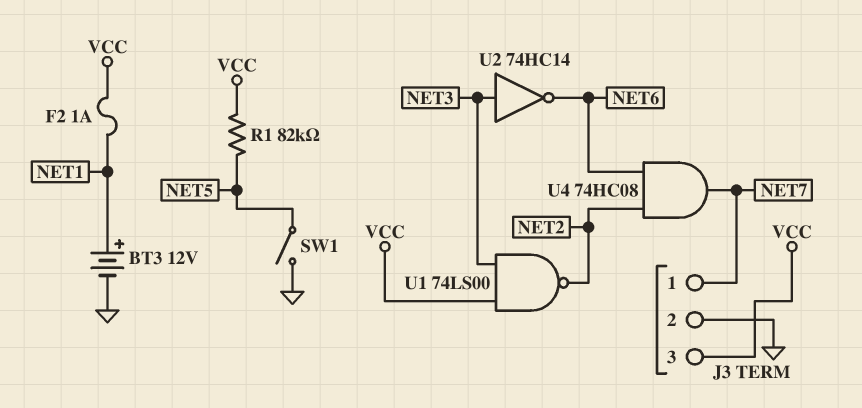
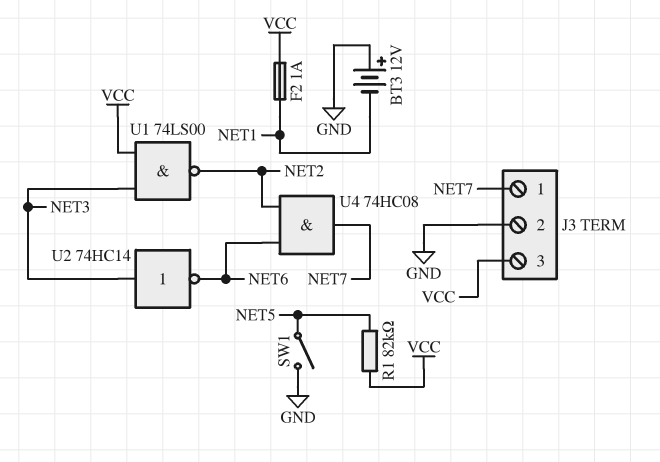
BT3: 12V (plus NET1, minus GND) -> 12V (plus GND, minus NET1)

